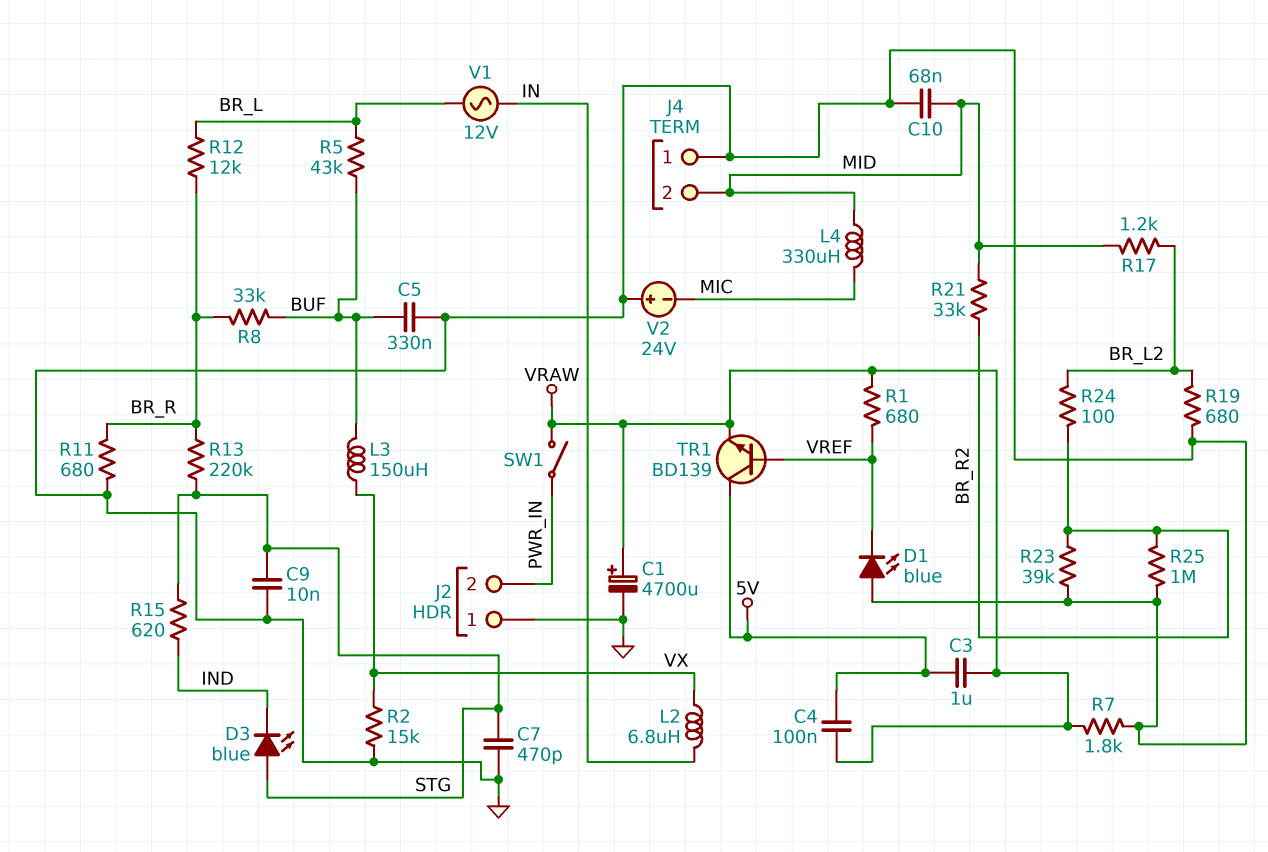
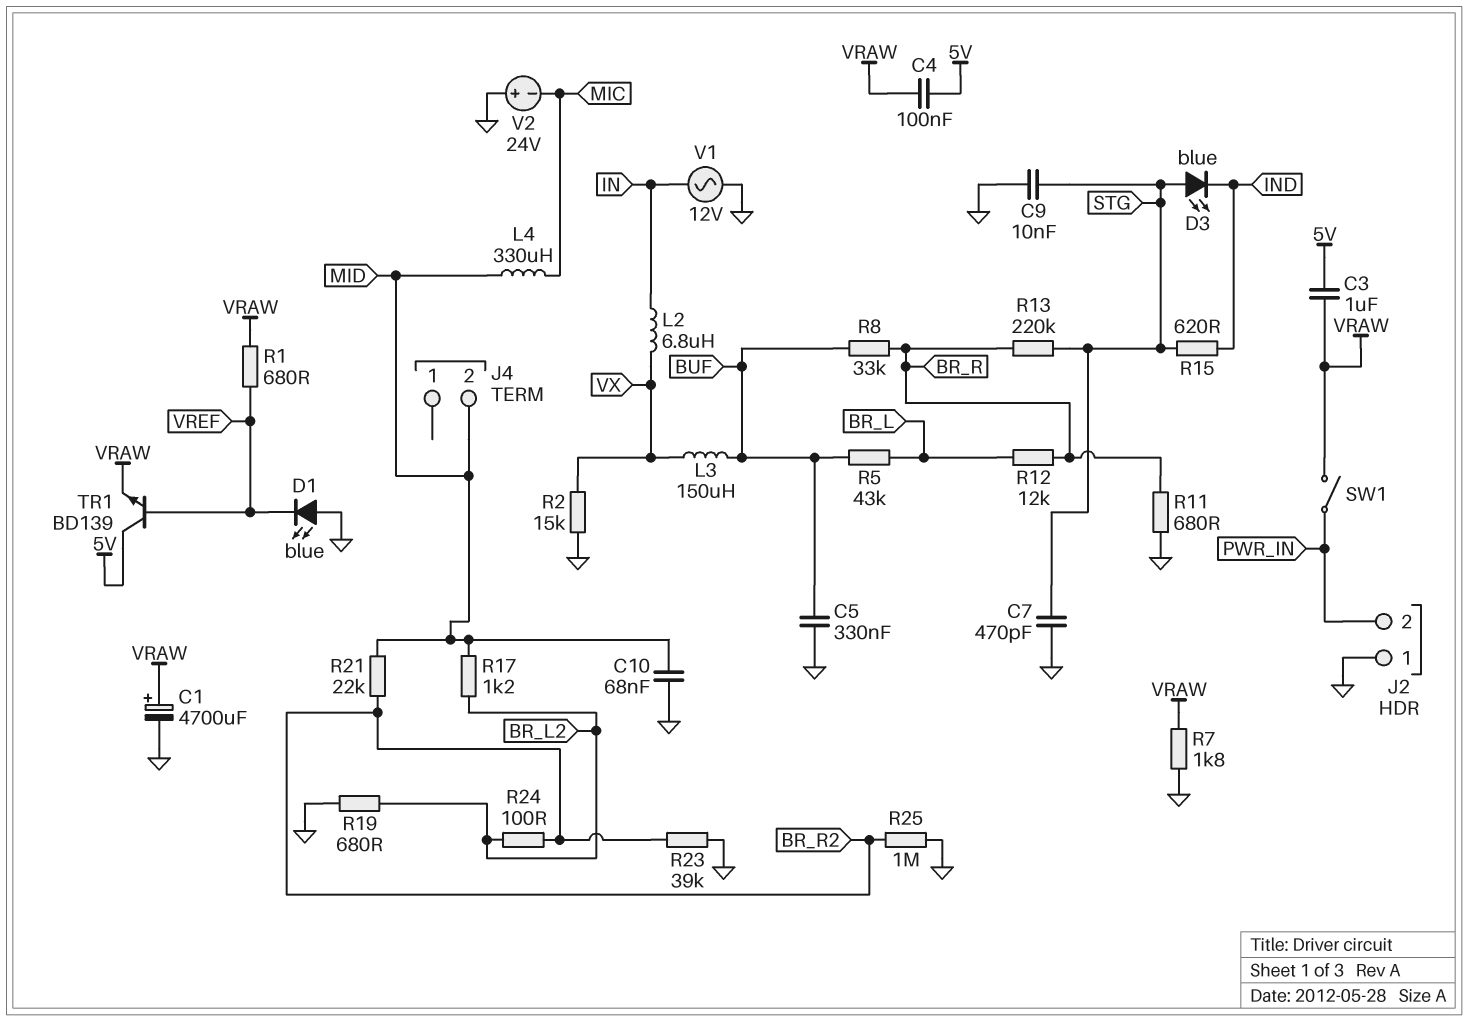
J4 pin 1: GND -> none
R21: 33k (BR_R2, MID) -> 22k (BR_R2, MID)
V1: AC 12V (BR_L, IN) -> AC 12V (GND, IN)

